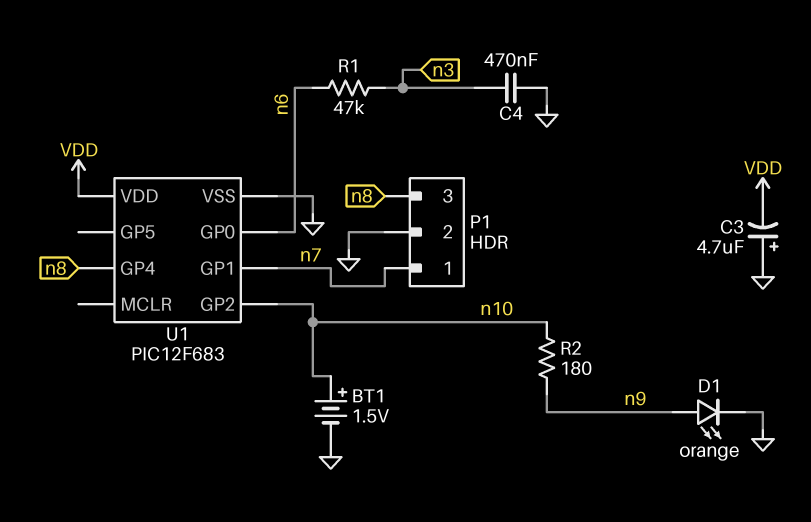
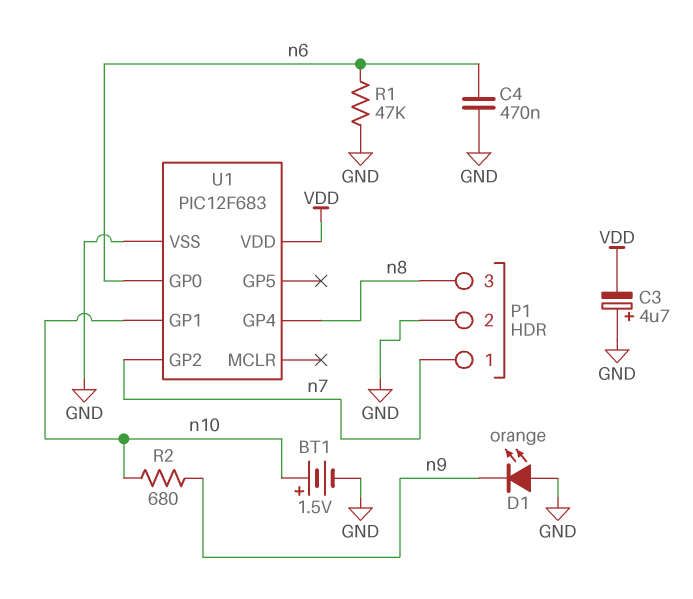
C4: 470nF (GND, n3) -> 470nF (GND, n6)
D1: LED orange (A n9, K GND) -> LED orange (A GND, K n9)
R1: 47k (n3, n6) -> 47k (GND, n6)
R2: 180 (n9, n10) -> 680 (n9, n10)
U1 pin GP1: n7 -> n10
U1 pin GP2: n10 -> n7

